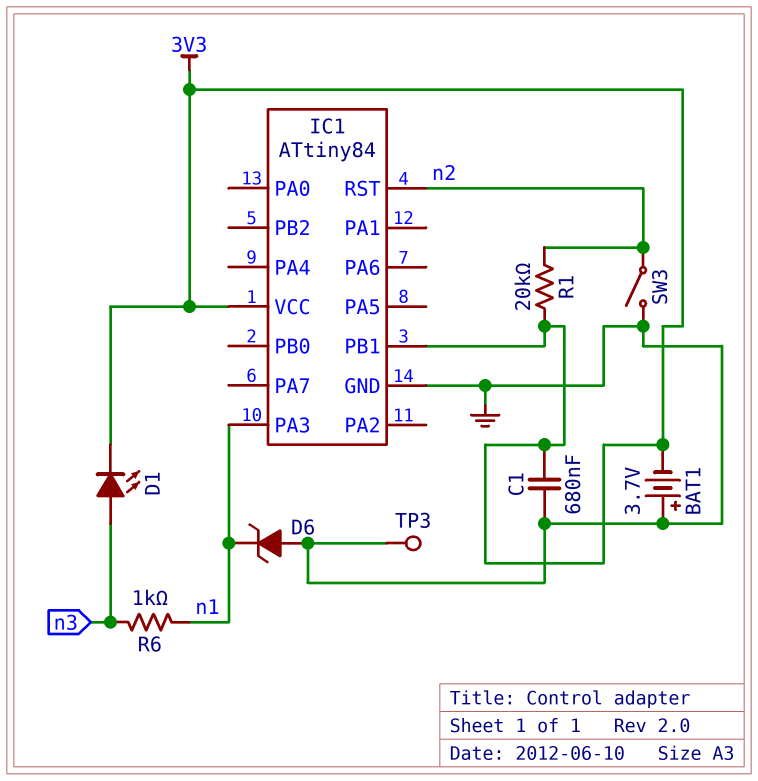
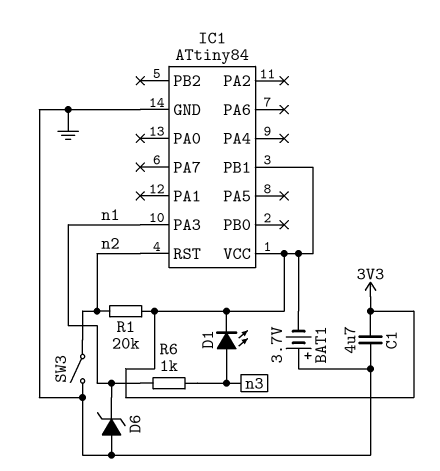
C1: 680nF (3V3, GND) -> 4.7uF (3V3, GND)
TP3: test point (GND) -> none

